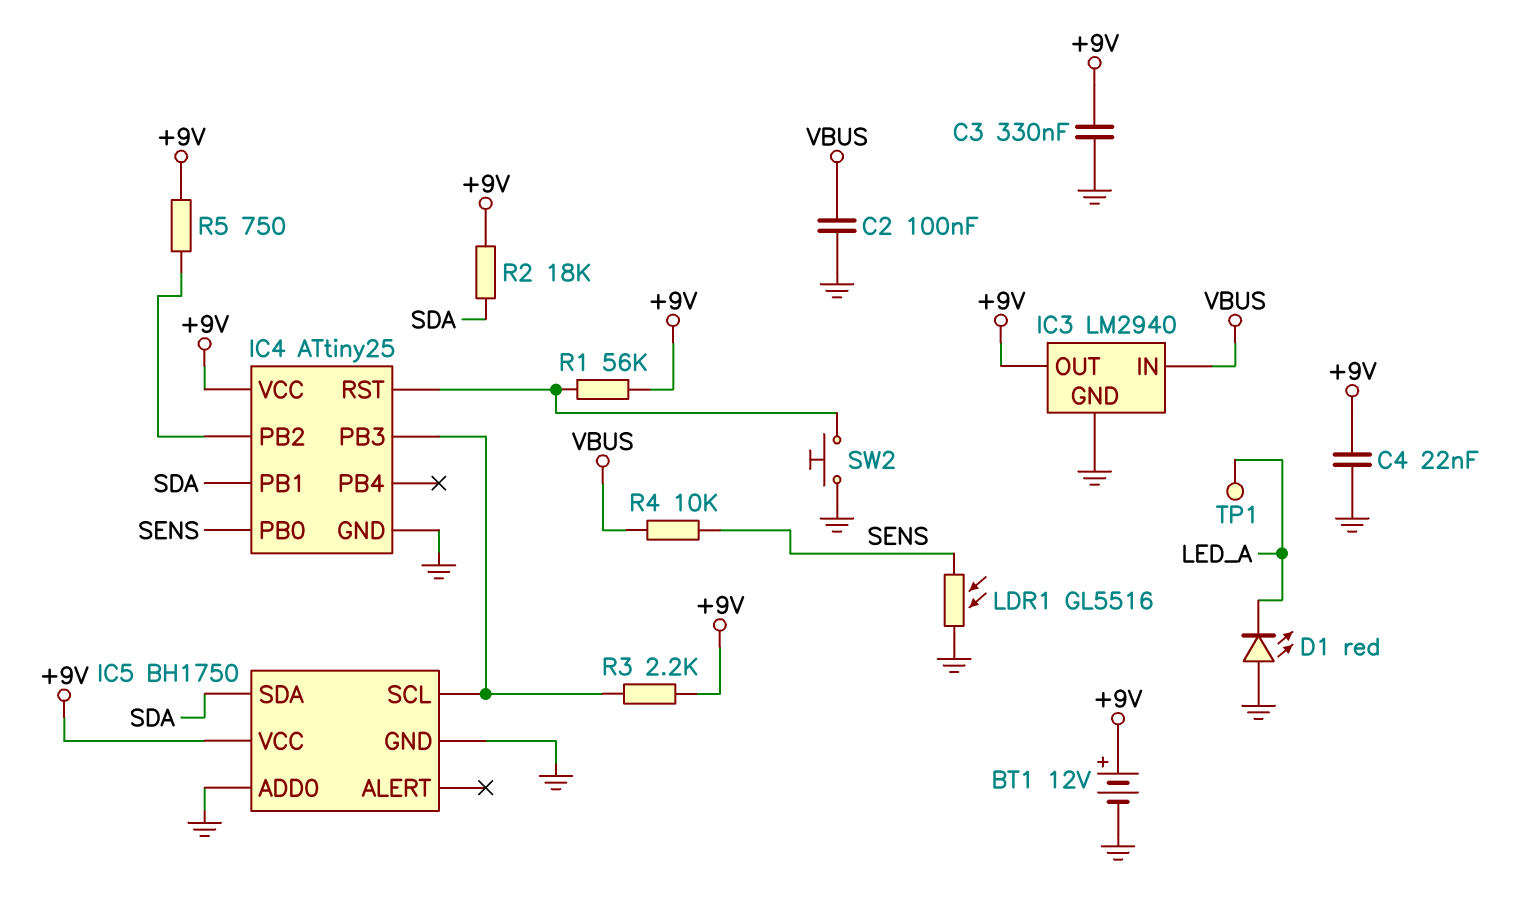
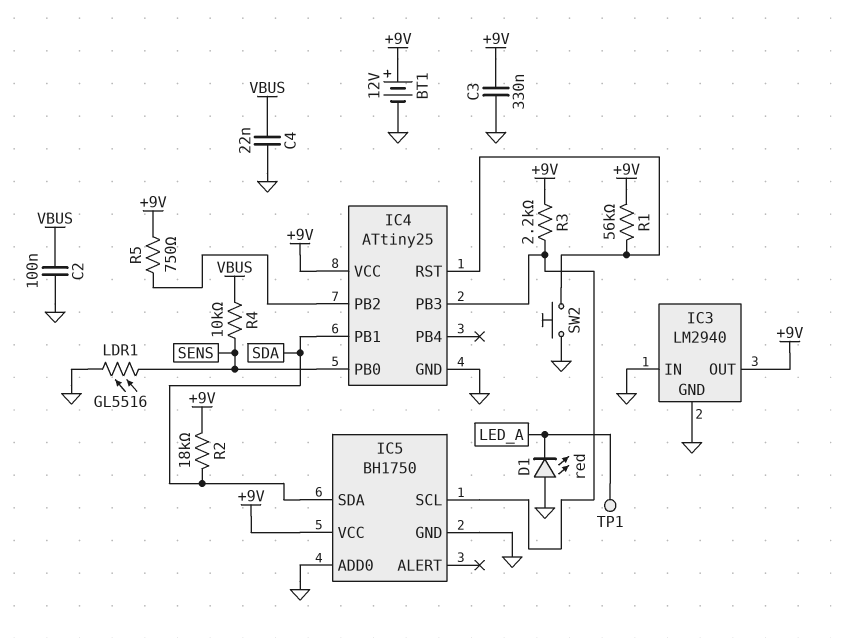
C4: 22nF (+9V, GND) -> 22nF (GND, VBUS)
IC3 pin IN: VBUS -> GND

